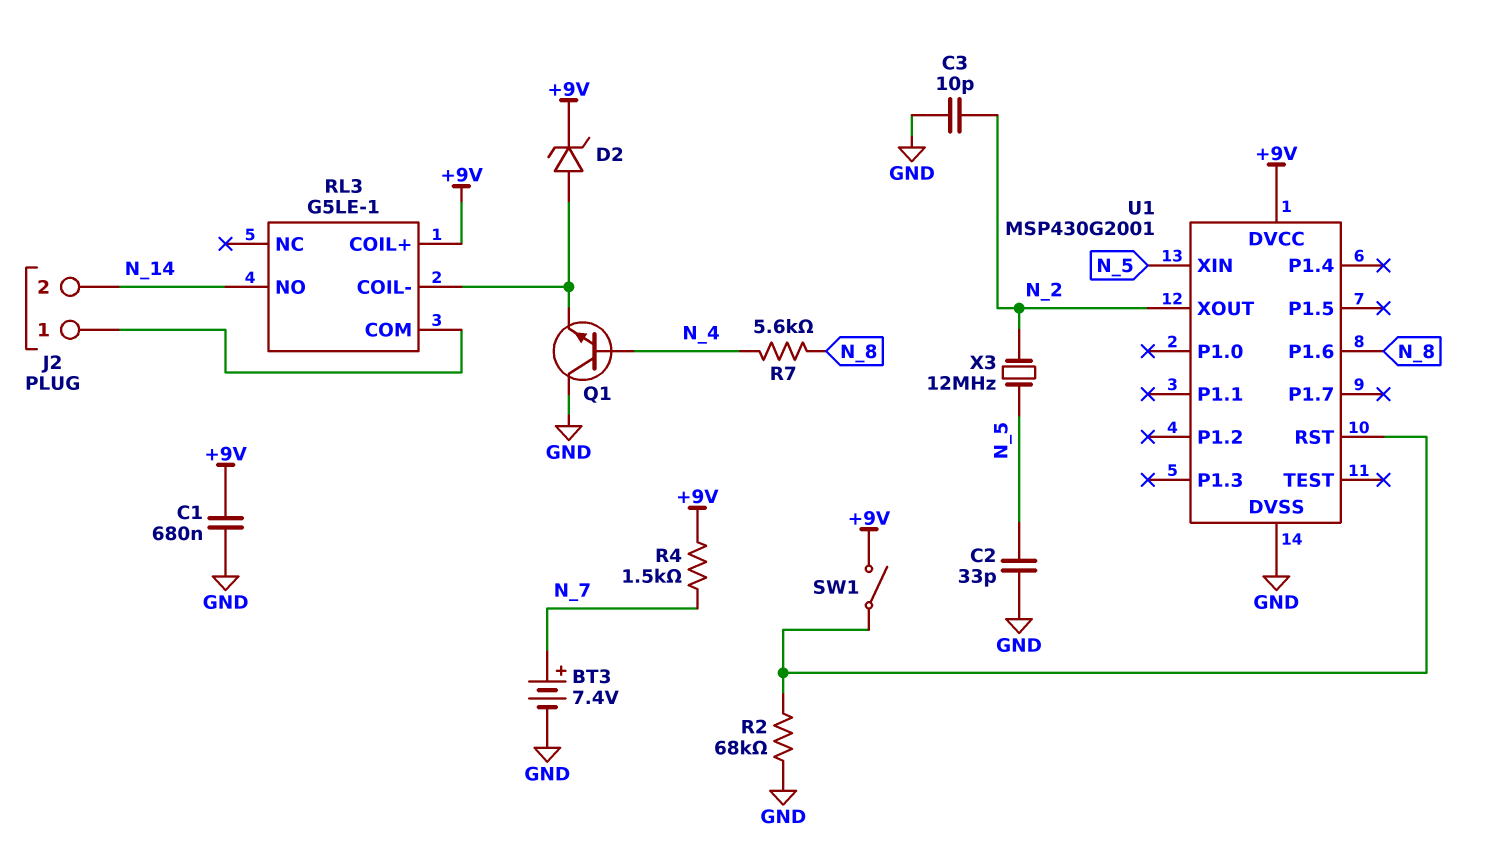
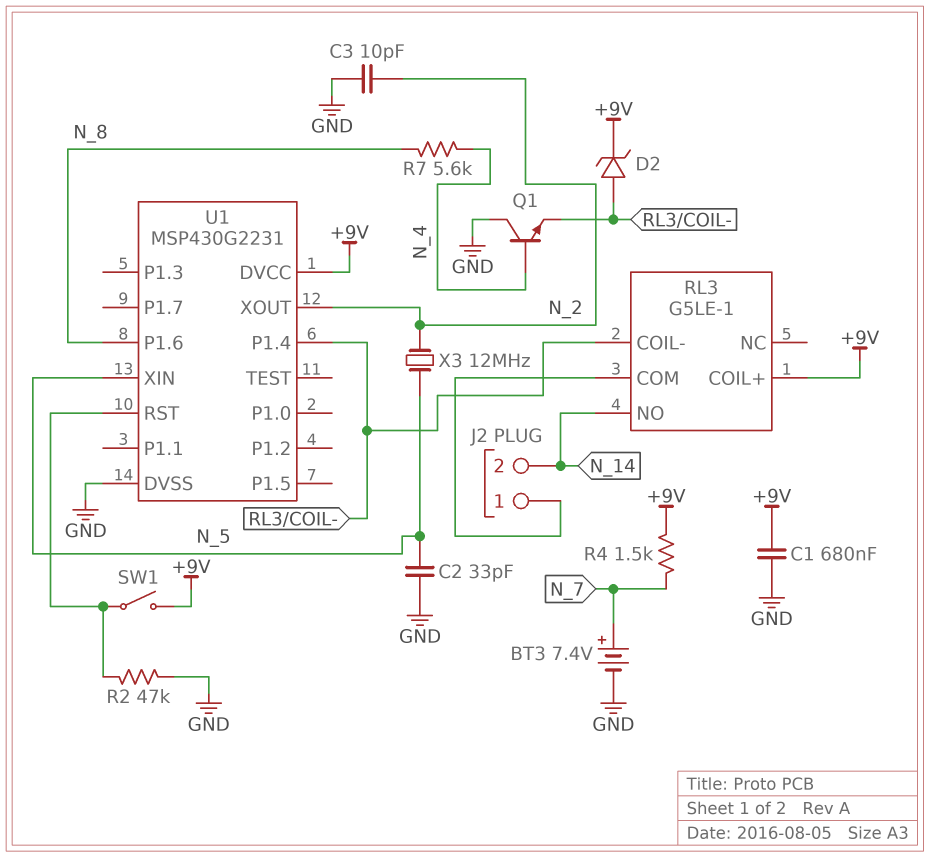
R2: 68k (GND, U1/RST) -> 47k (GND, U1/RST)
U1: MSP430G2001 -> MSP430G2231
U1 pin P1.4: none -> RL3/COIL-

